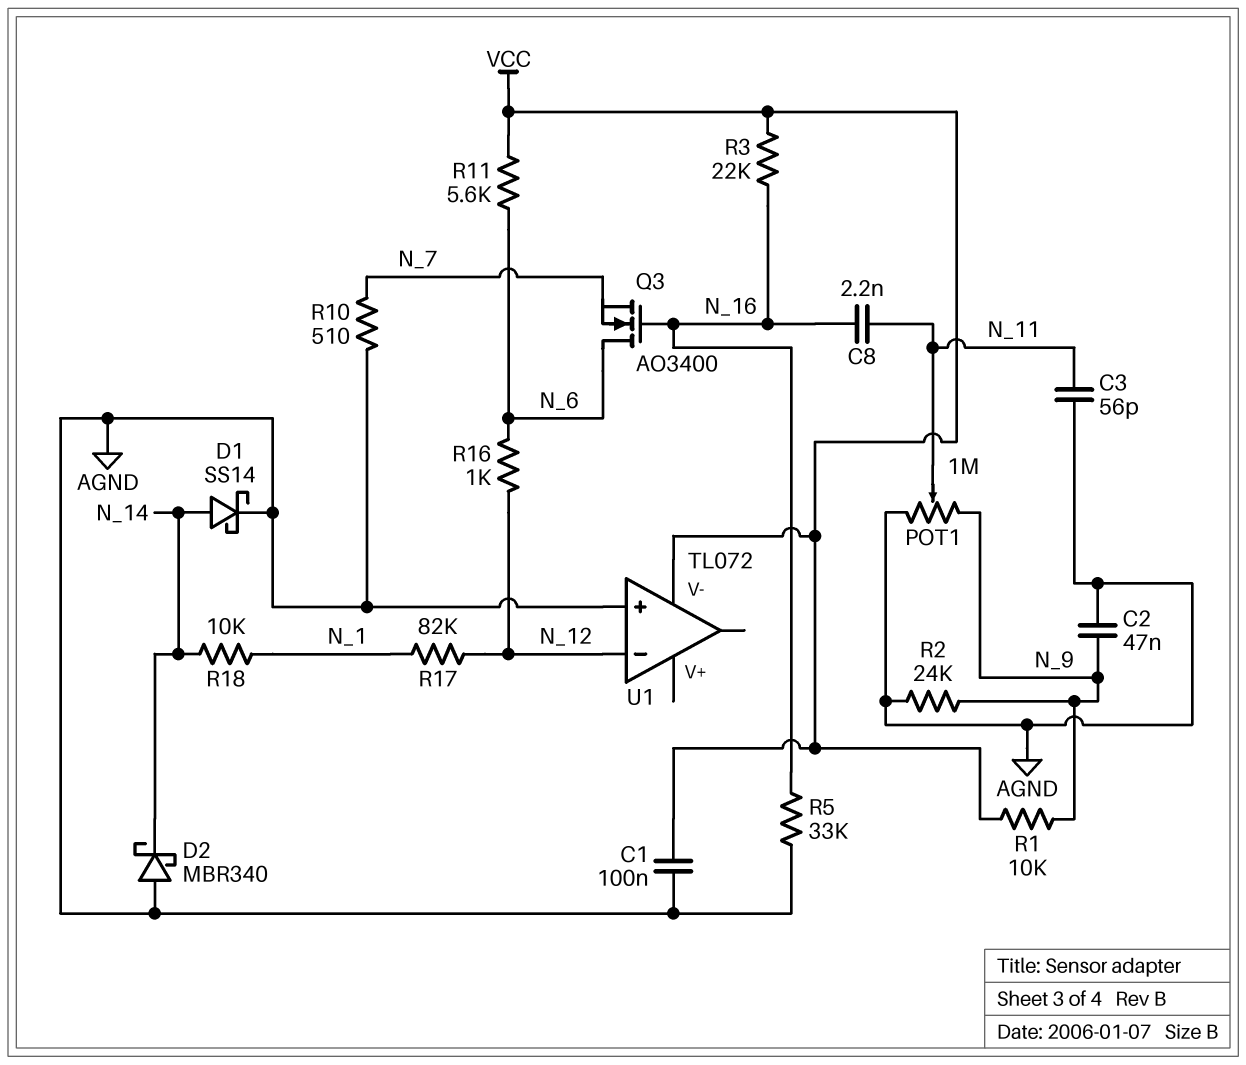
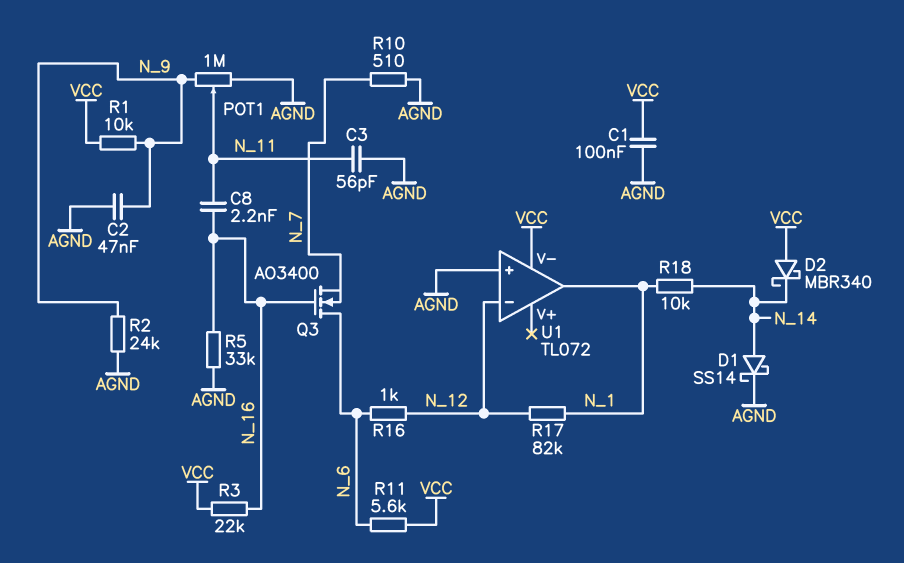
D2: schottky MBR340 (A AGND, K N_14) -> schottky MBR340 (A VCC, K N_14)
U1 pin out: none -> N_1

